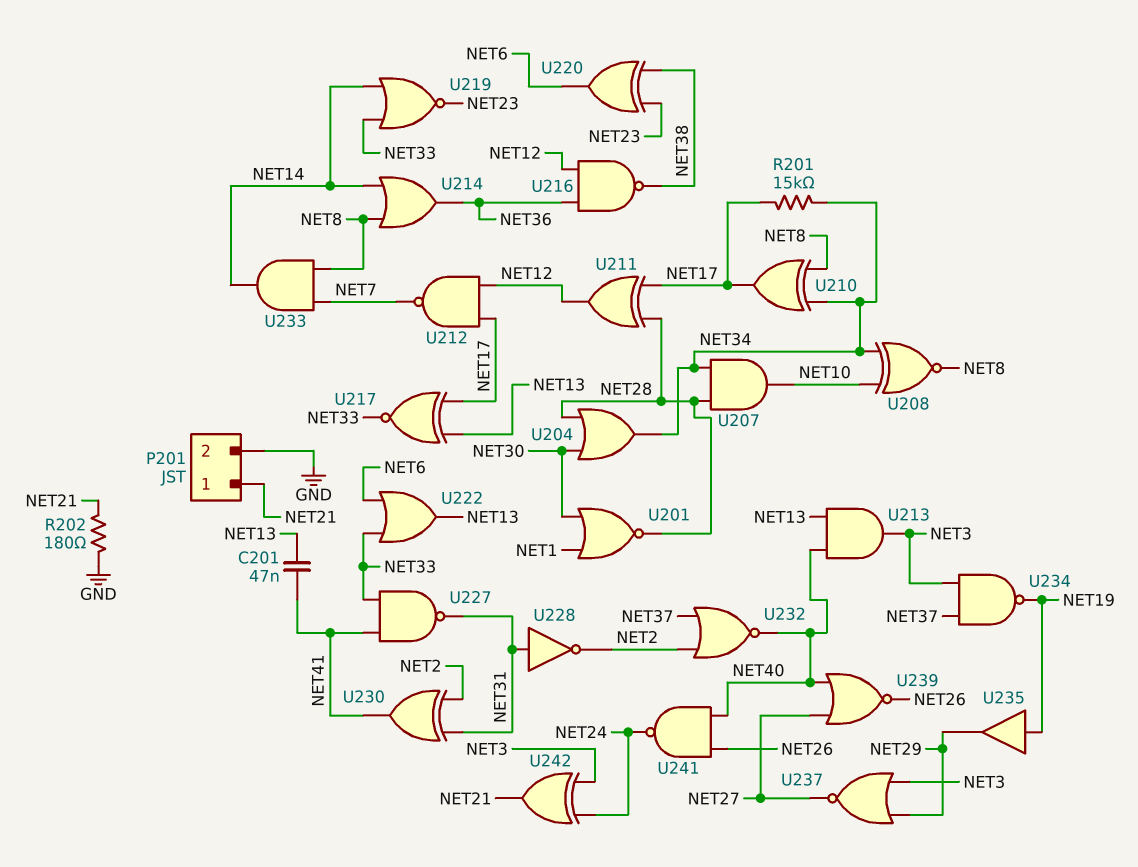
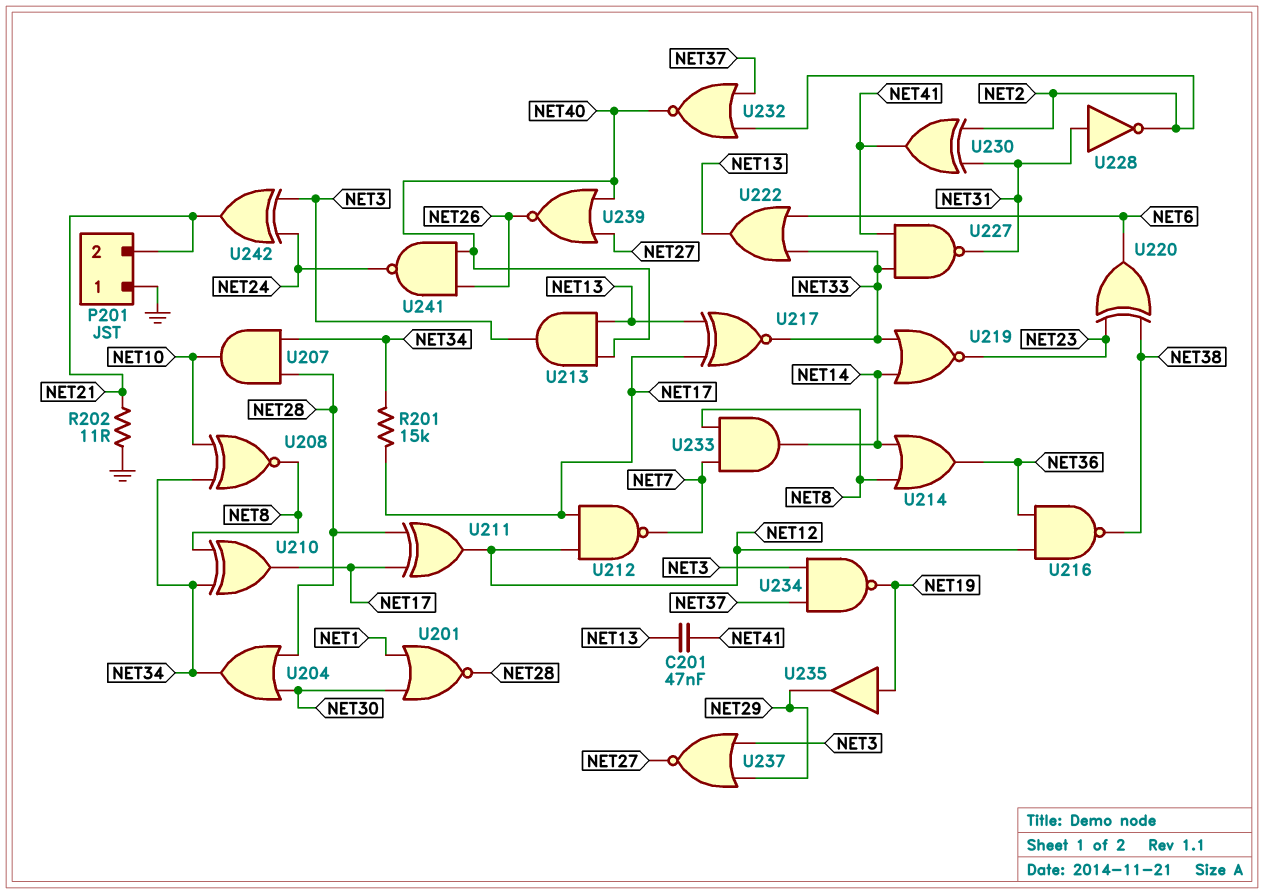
P201 pin 1: NET21 -> GND
P201 pin 2: GND -> NET21
R202: 180 (GND, NET21) -> 11 (GND, NET21)

